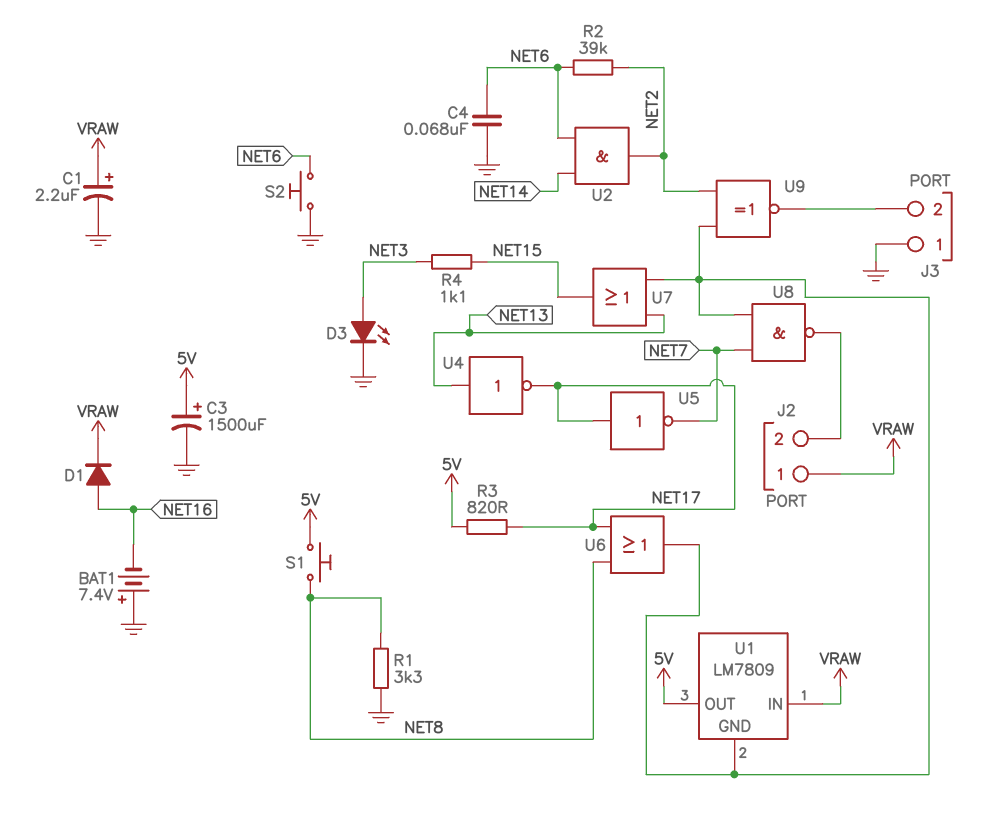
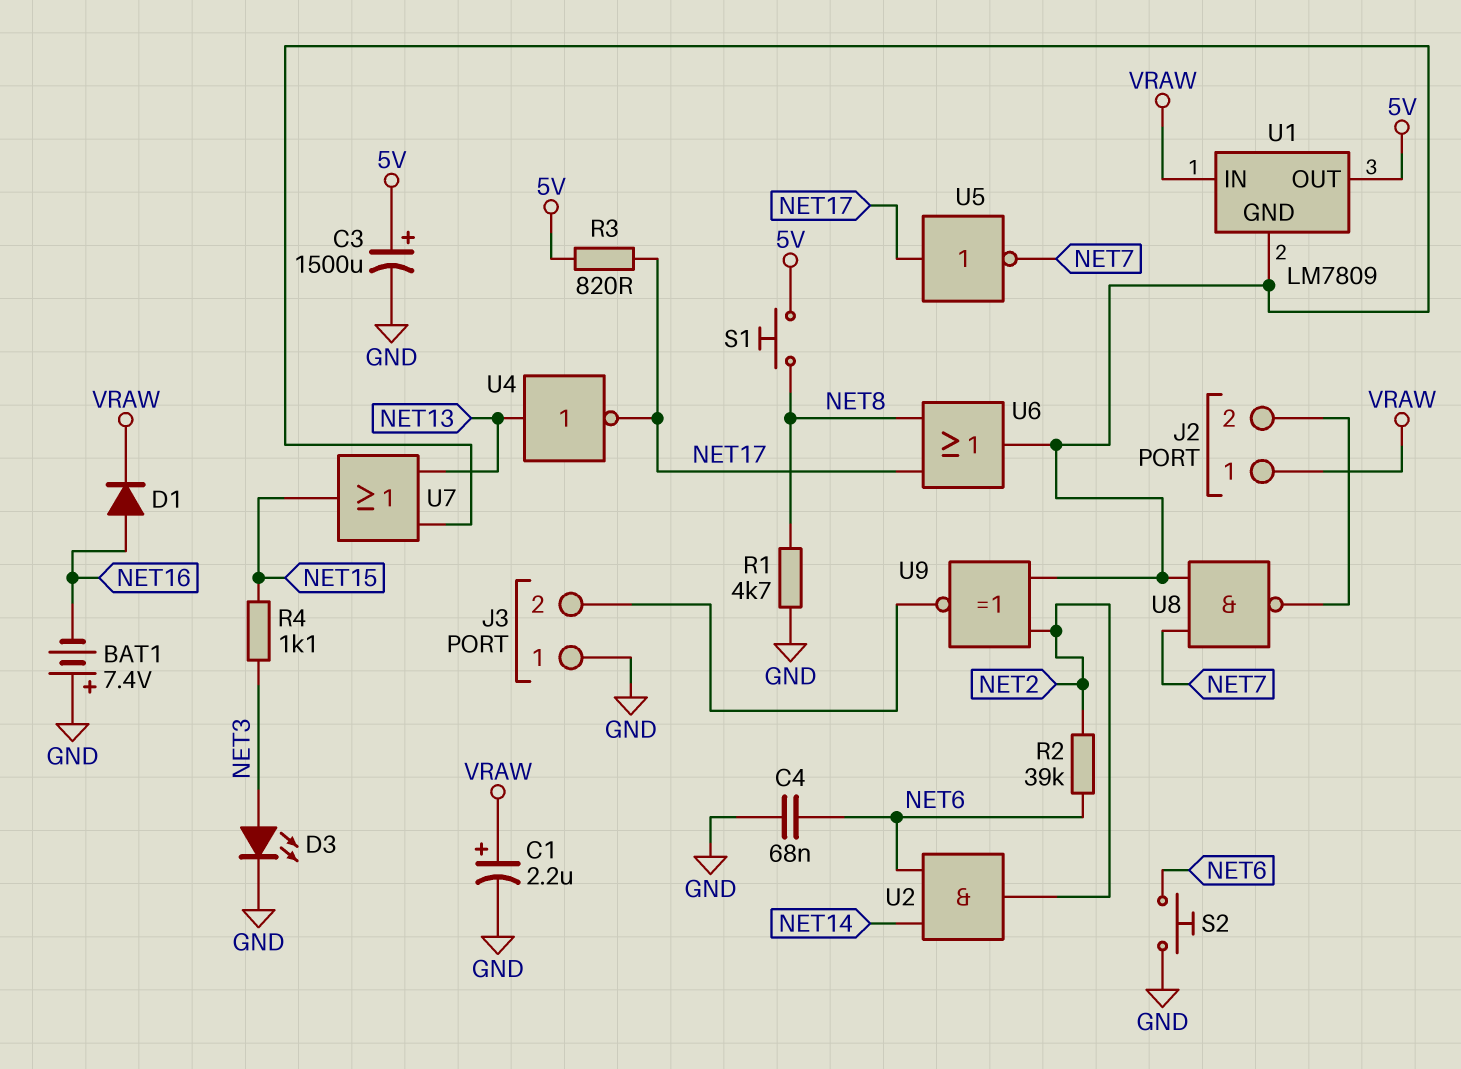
R1: 3.3k (GND, NET8) -> 4.7k (GND, NET8)

